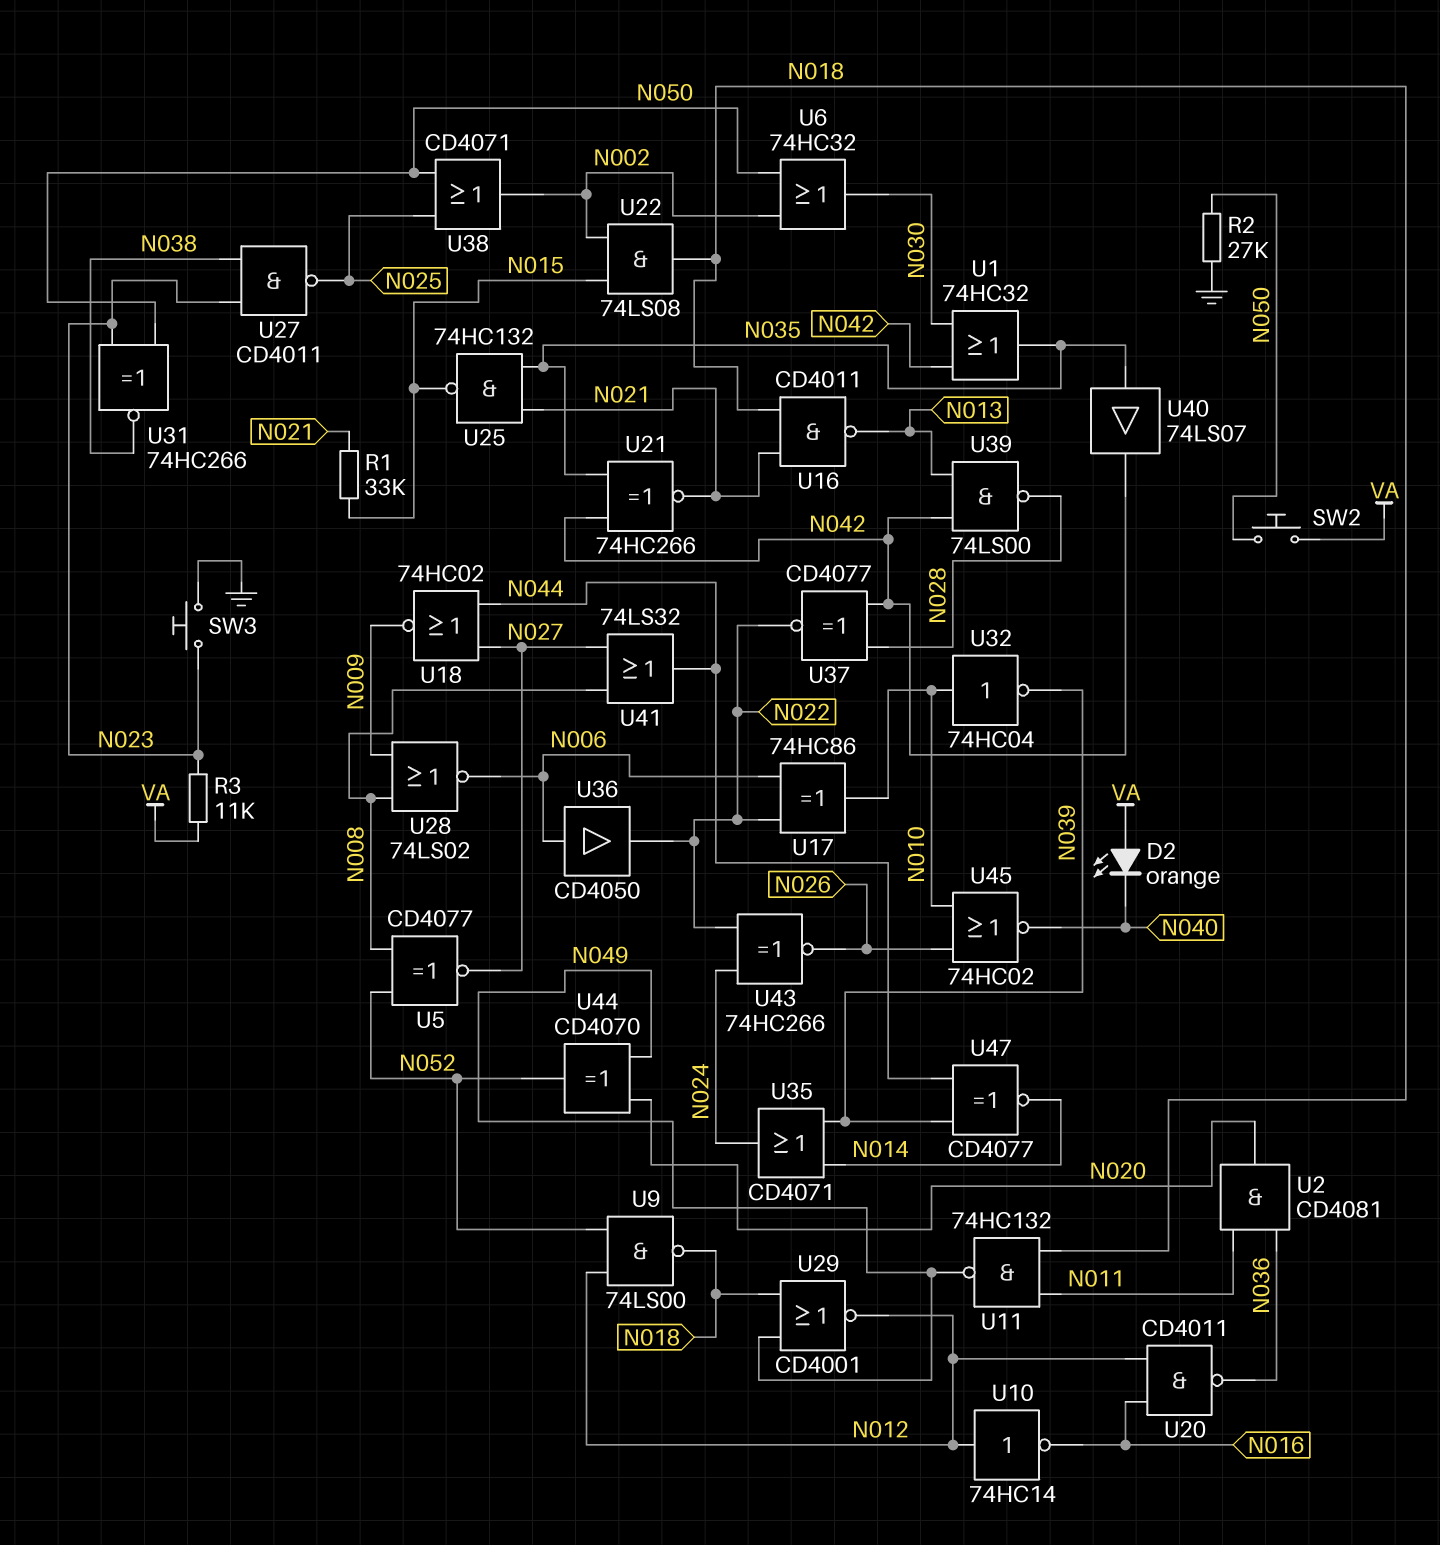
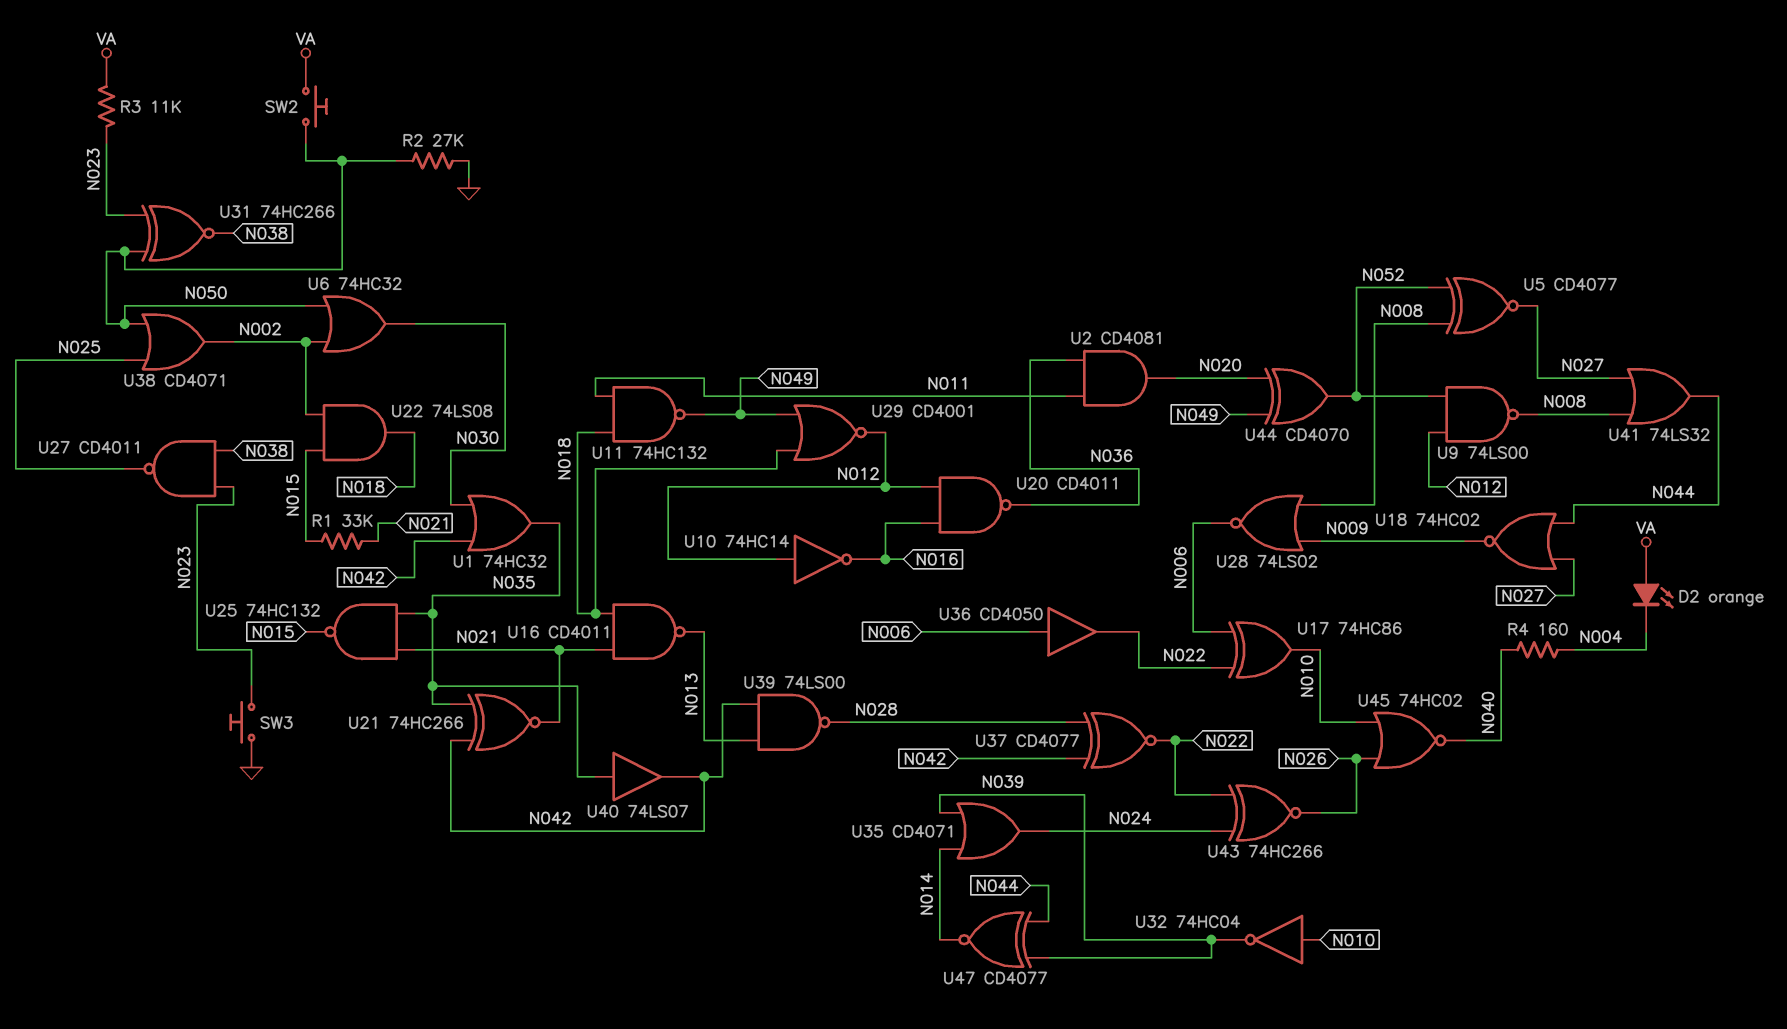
D2: LED orange (A VA, K N040) -> LED orange (A VA, K N004)
R4: none -> 160 (N004, N040)
U9: NAND 74LS00 (in N012, in N052, out N018) -> NAND 74LS00 (in N012, in N052, out N008)

